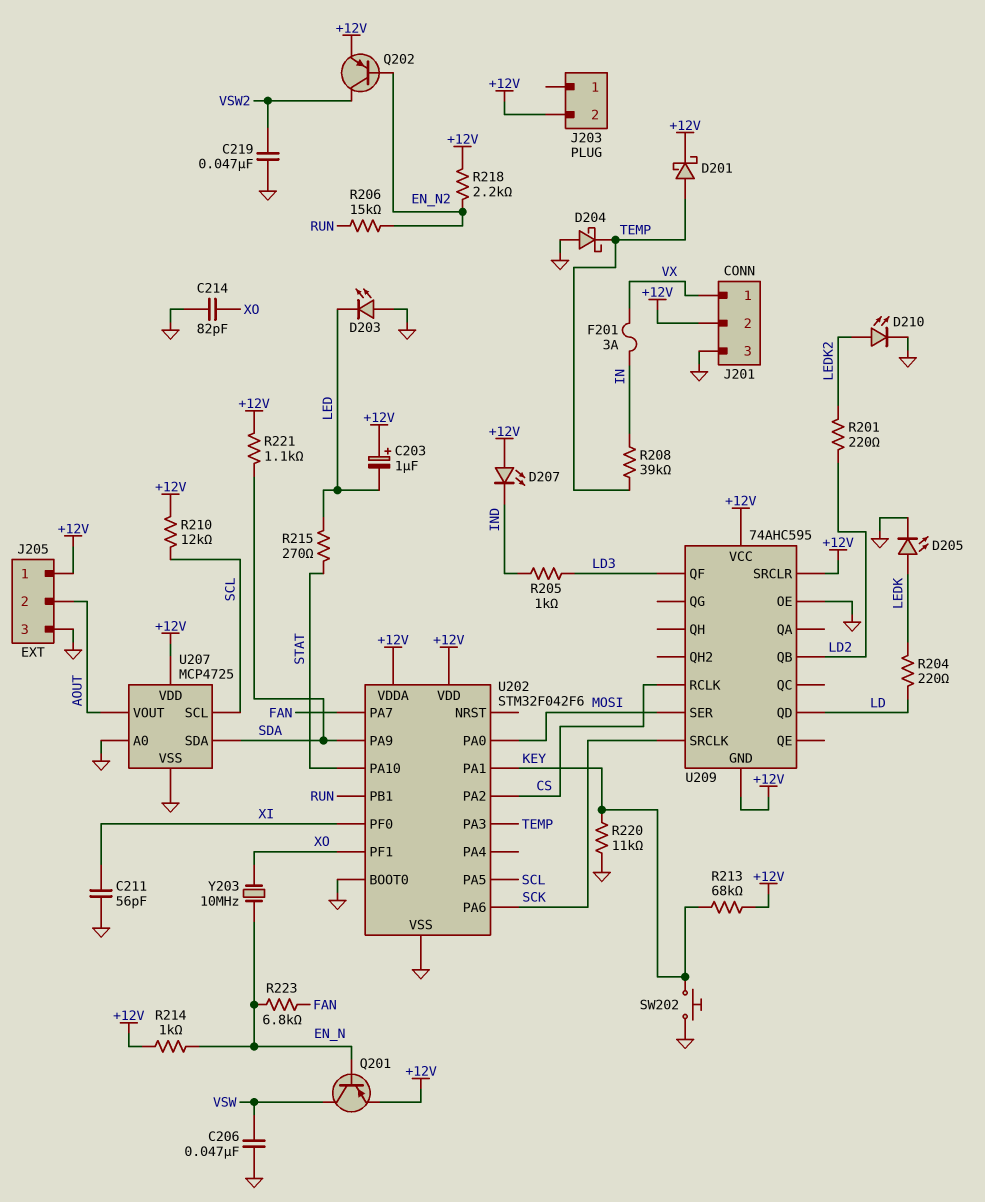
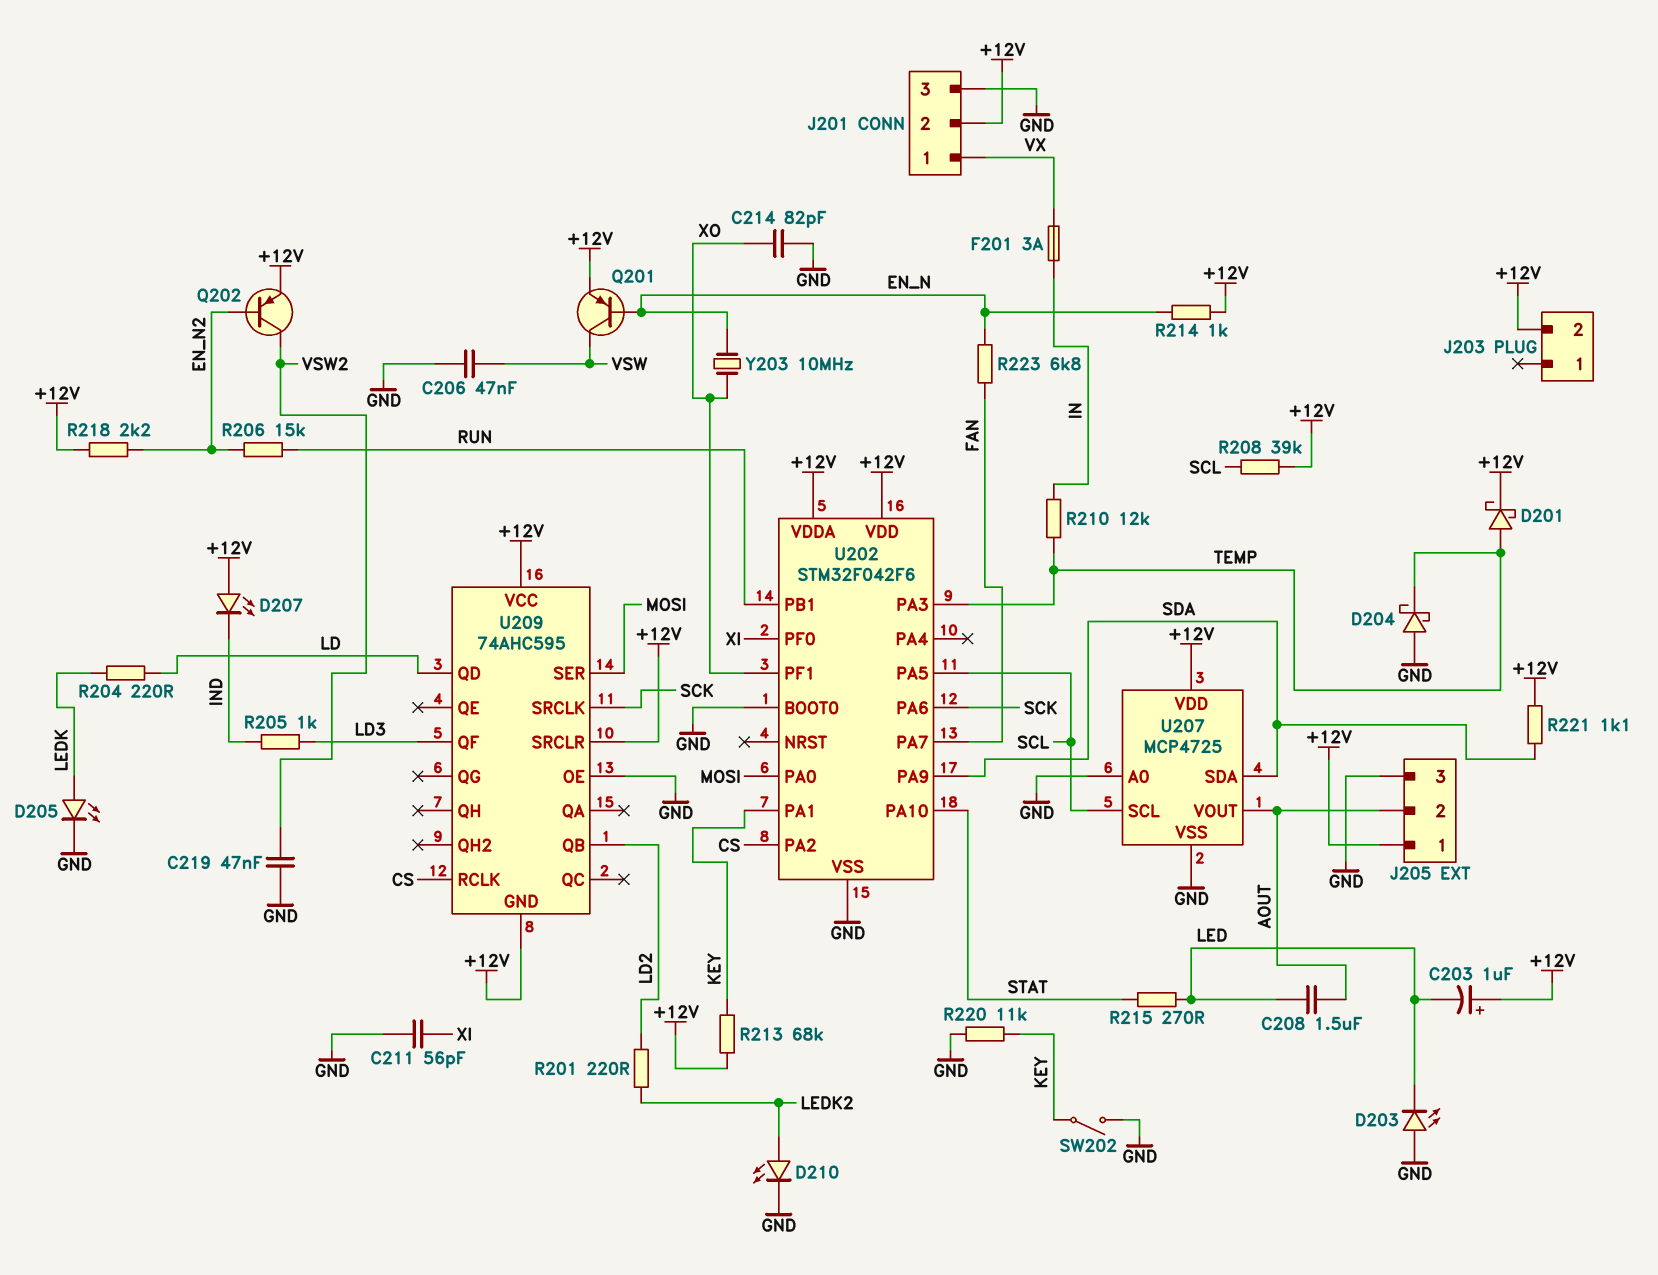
C208: none -> 1.5uF (AOUT, LED)
R208: 39k (IN, TEMP) -> 39k (+12V, SCL)
R210: 12k (+12V, SCL) -> 12k (IN, TEMP)
SW202: button (GND, KEY) -> switch (GND, KEY)

